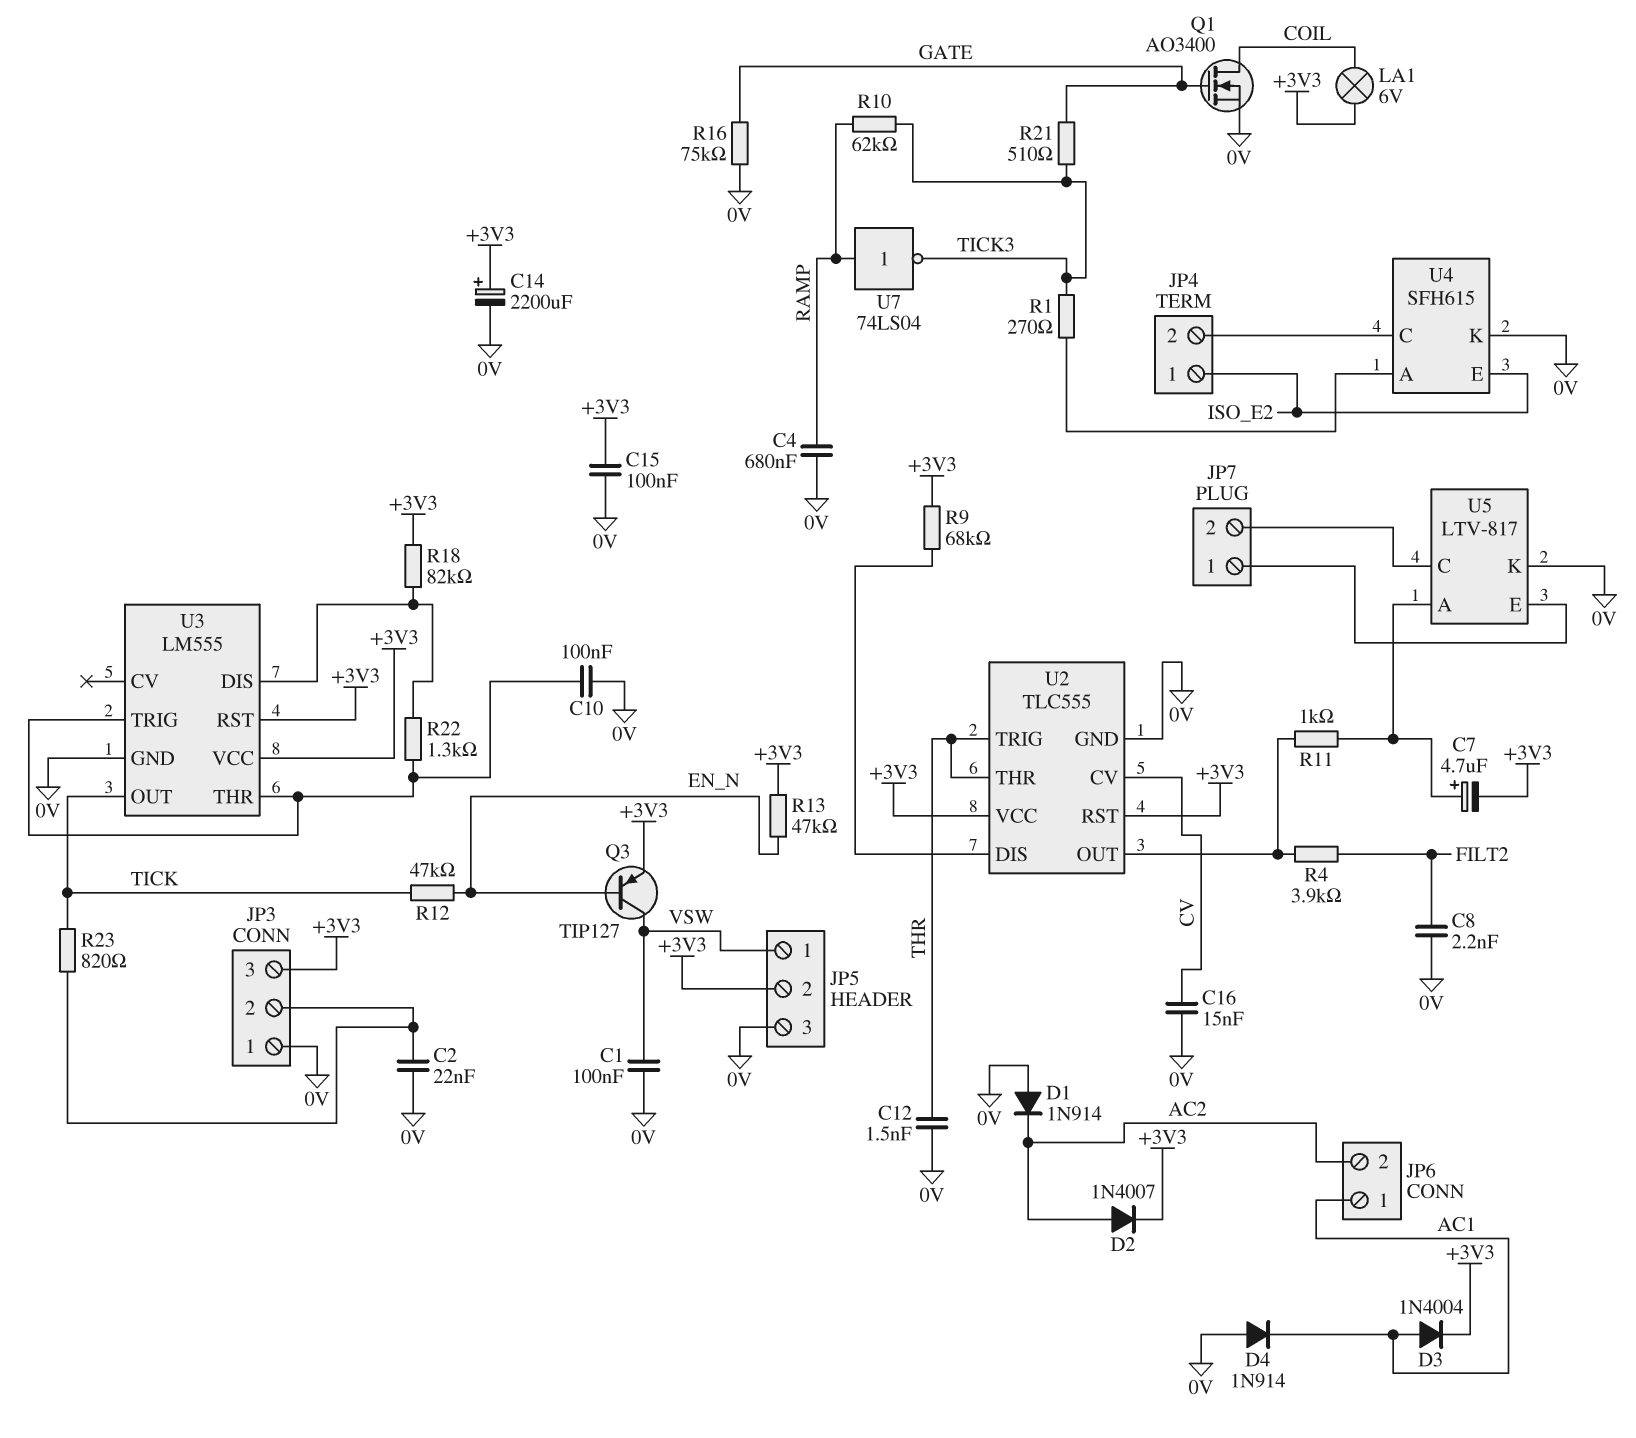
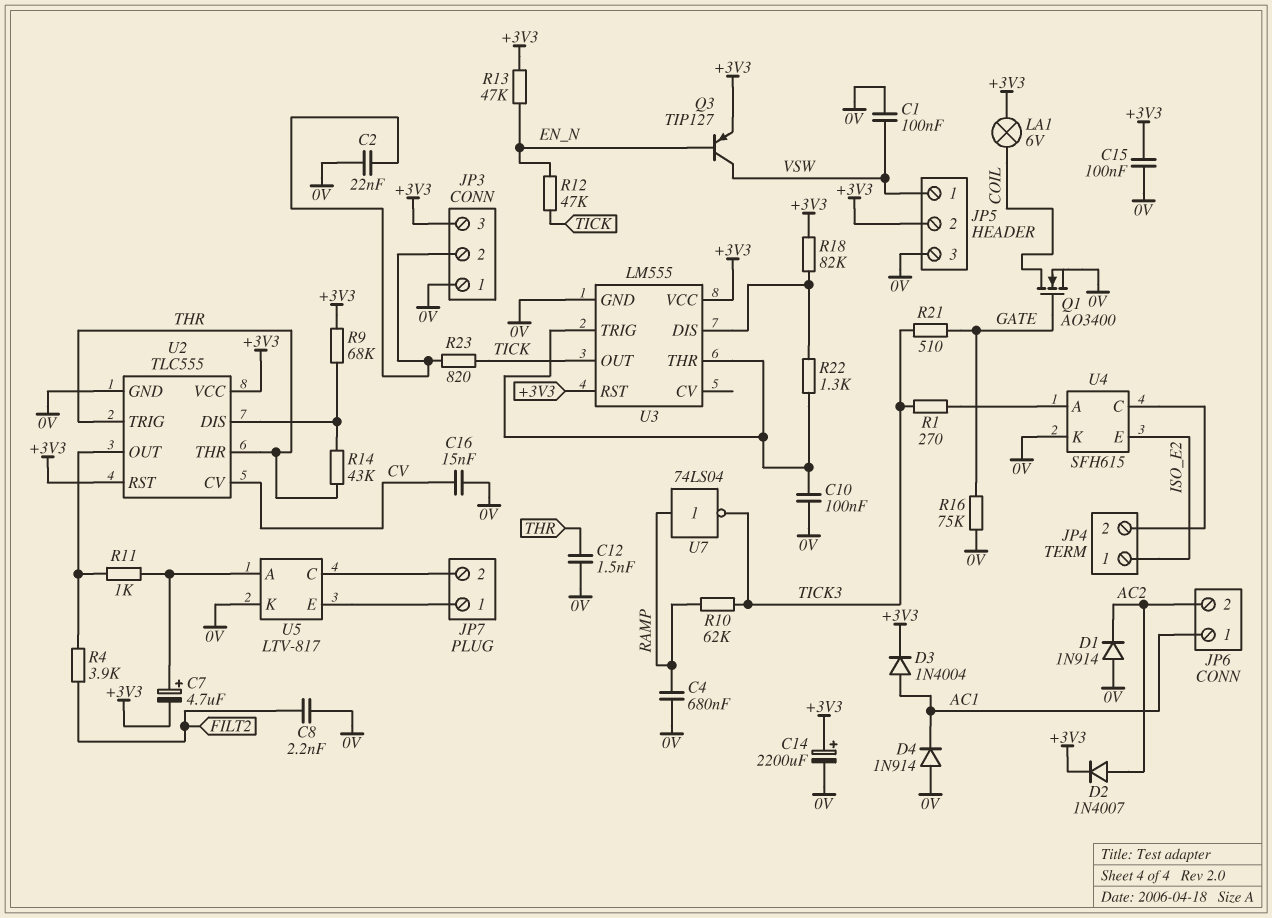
R14: none -> 43k (THR, U2/DIS)

